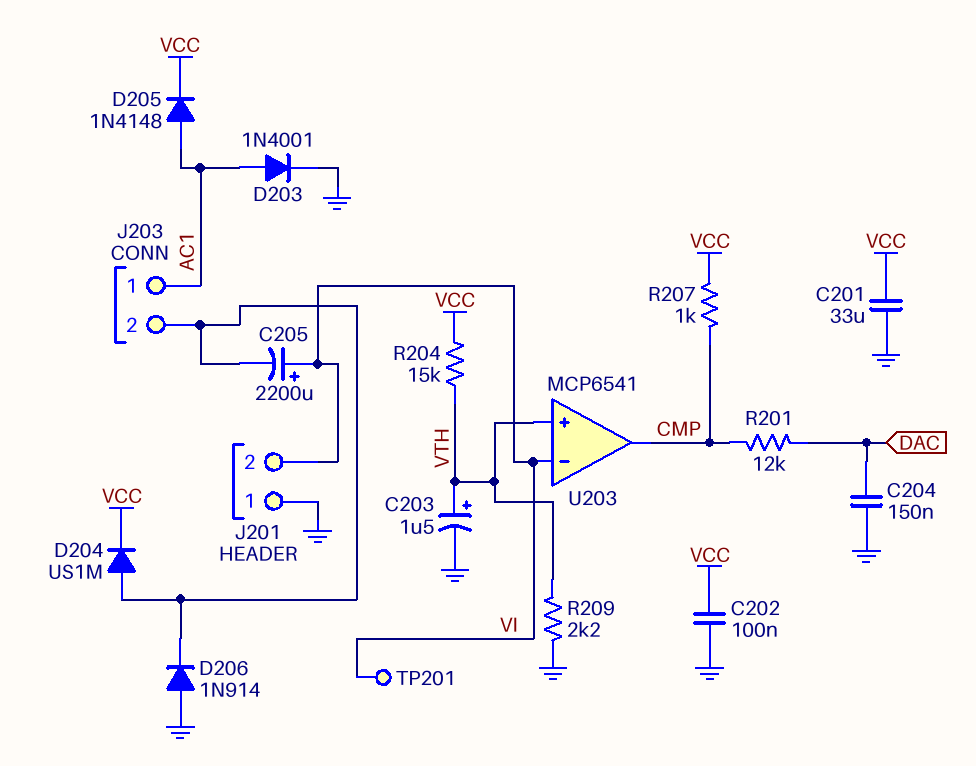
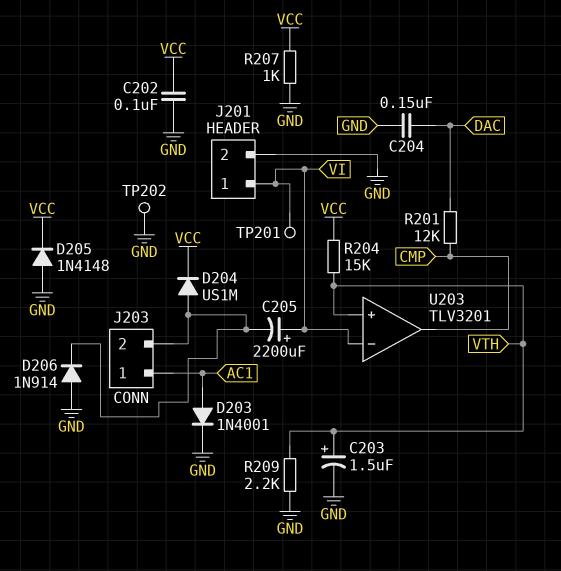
C201: 33uF (GND, VCC) -> none
D205: diode 1N4148 (A AC1, K VCC) -> diode 1N4148 (A GND, K VCC)
J201 pin 1: GND -> VI
J201 pin 2: VI -> GND
R207: 1k (CMP, VCC) -> 1k (GND, VCC)
TP202: none -> test point (GND)
U203: MCP6541 -> TLV3201

